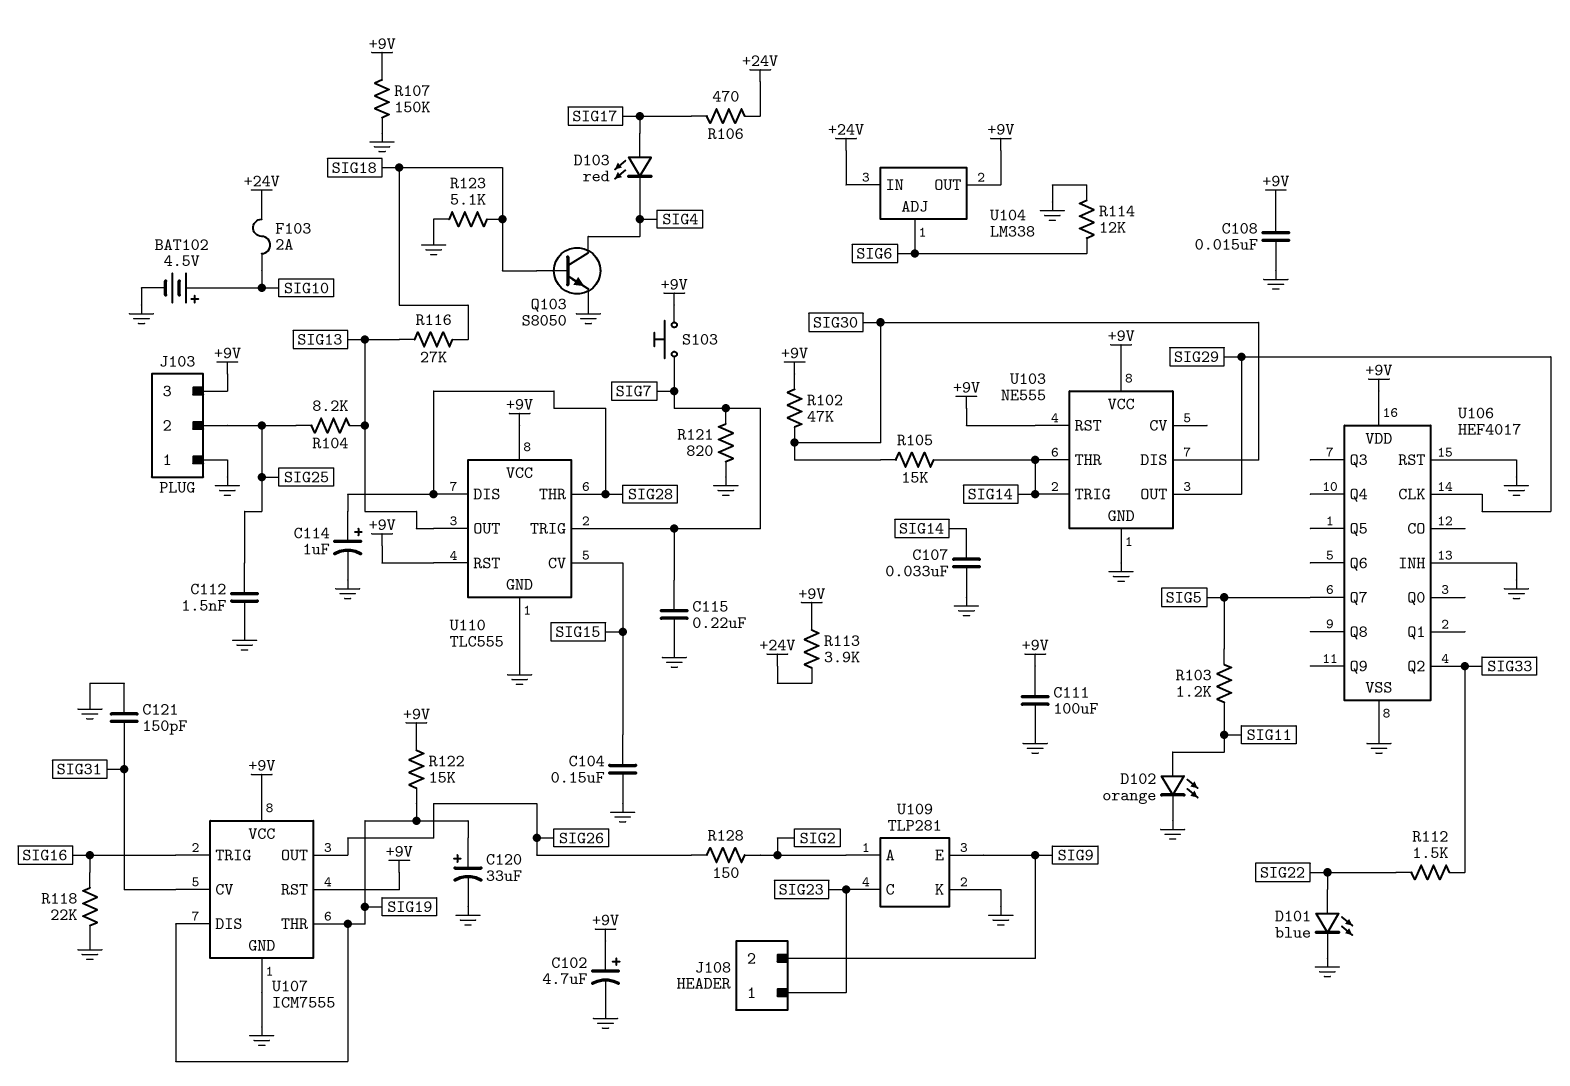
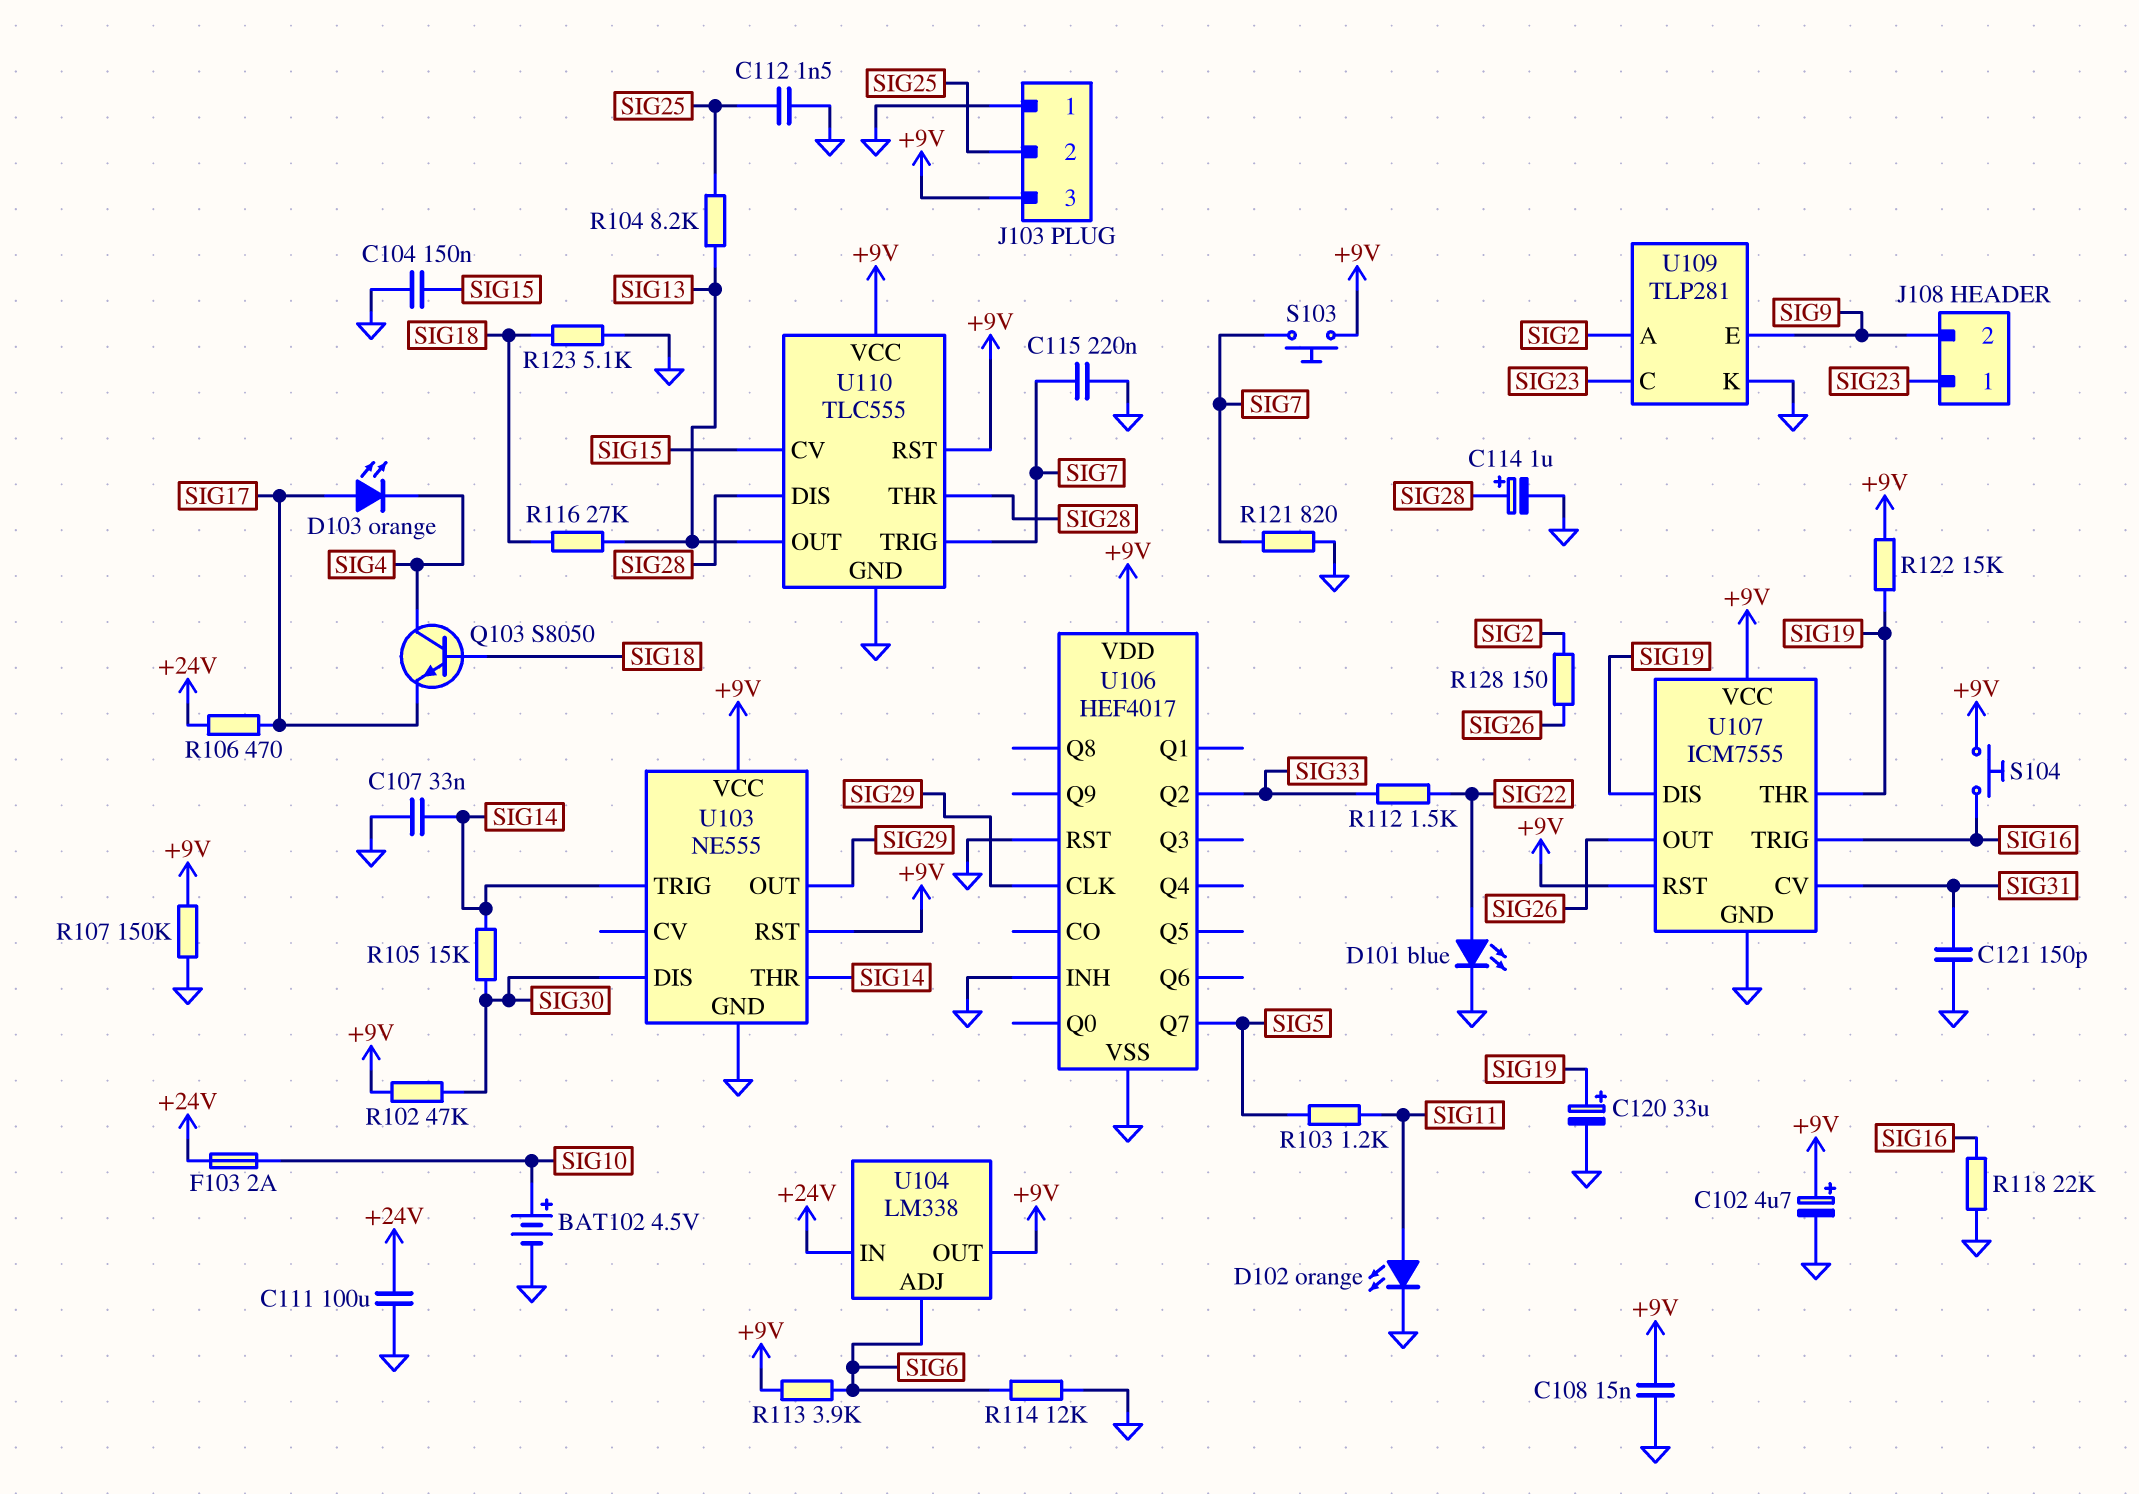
C111: 100uF (+9V, GND) -> 100uF (+24V, GND)
D103: LED red (A SIG17, K SIG4) -> LED orange (A SIG17, K SIG4)
Q103: NPN S8050 (B SIG18, C SIG4, E GND) -> NPN S8050 (B SIG18, C SIG4, E SIG17)
R113: 3.9k (+9V, +24V) -> 3.9k (+9V, SIG6)
S104: none -> button (+9V, SIG16)

